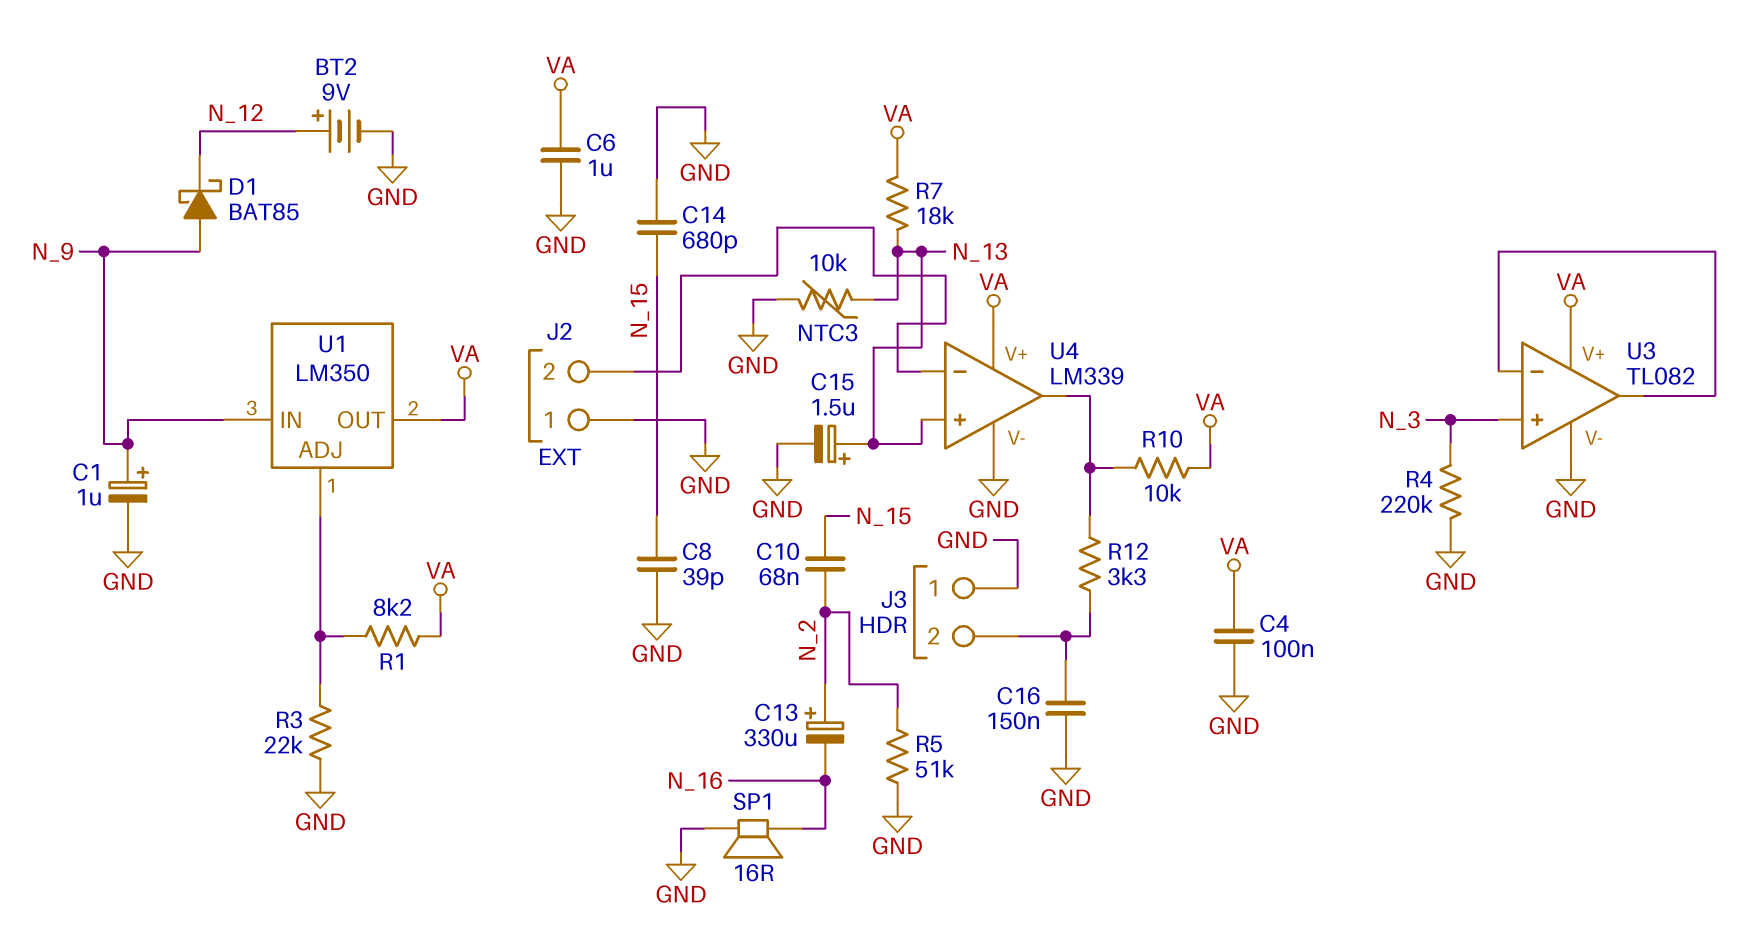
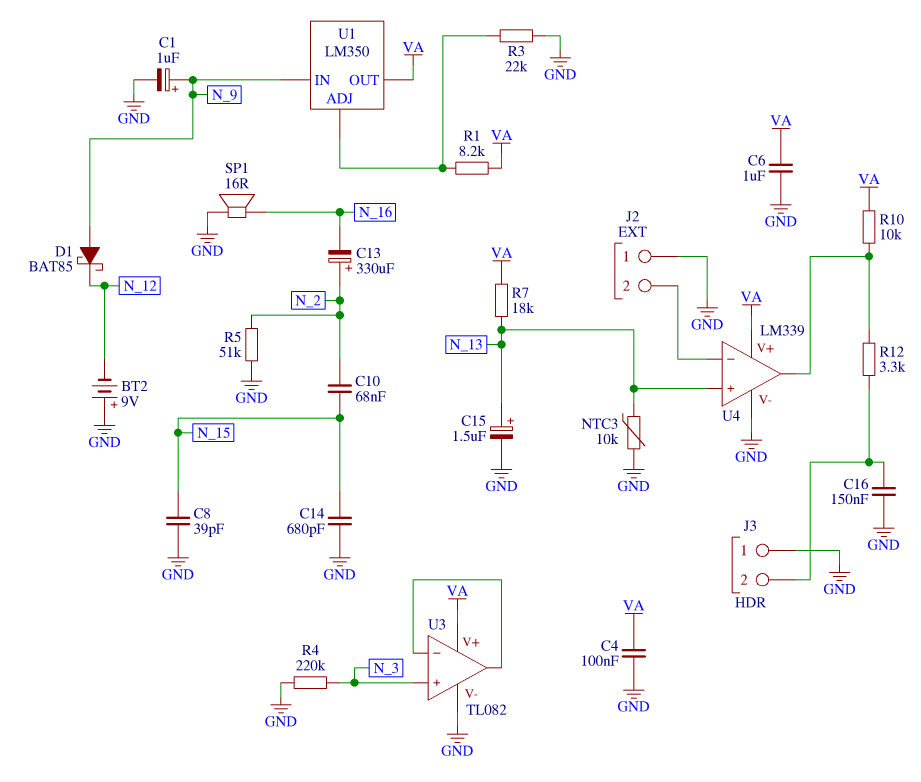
BT2: 9V (plus N_12, minus GND) -> 9V (plus GND, minus N_12)

